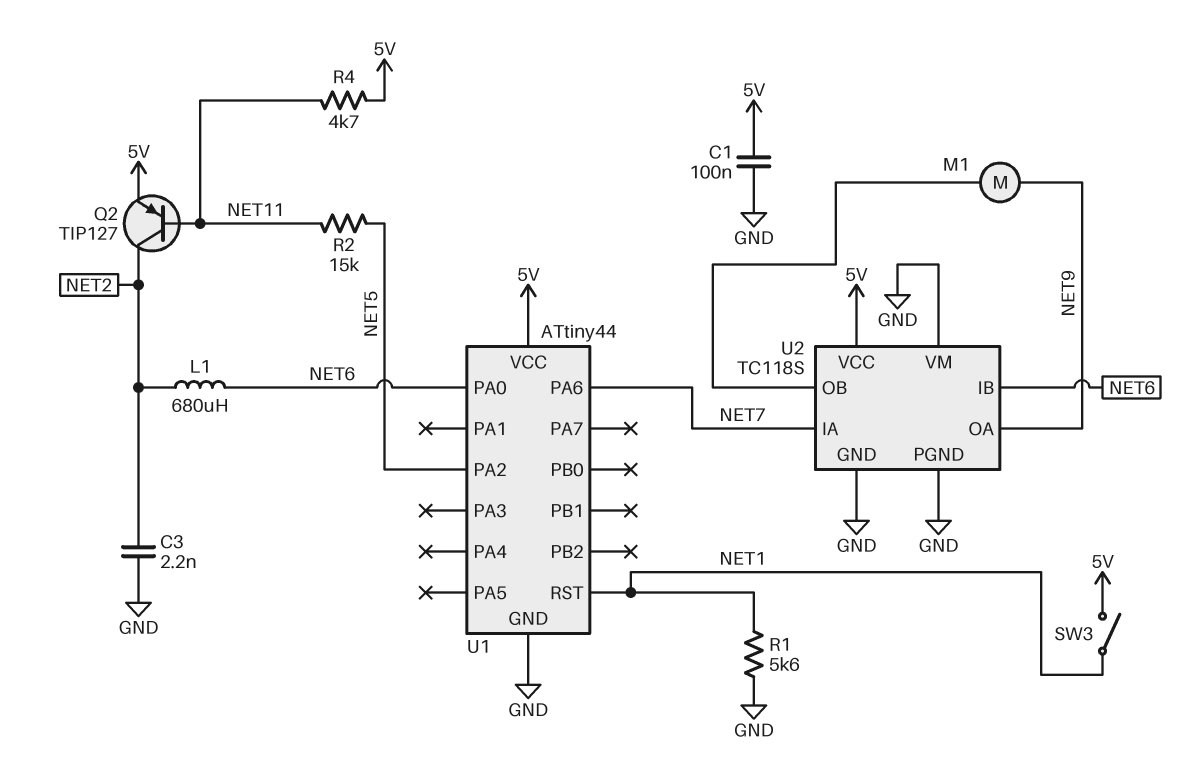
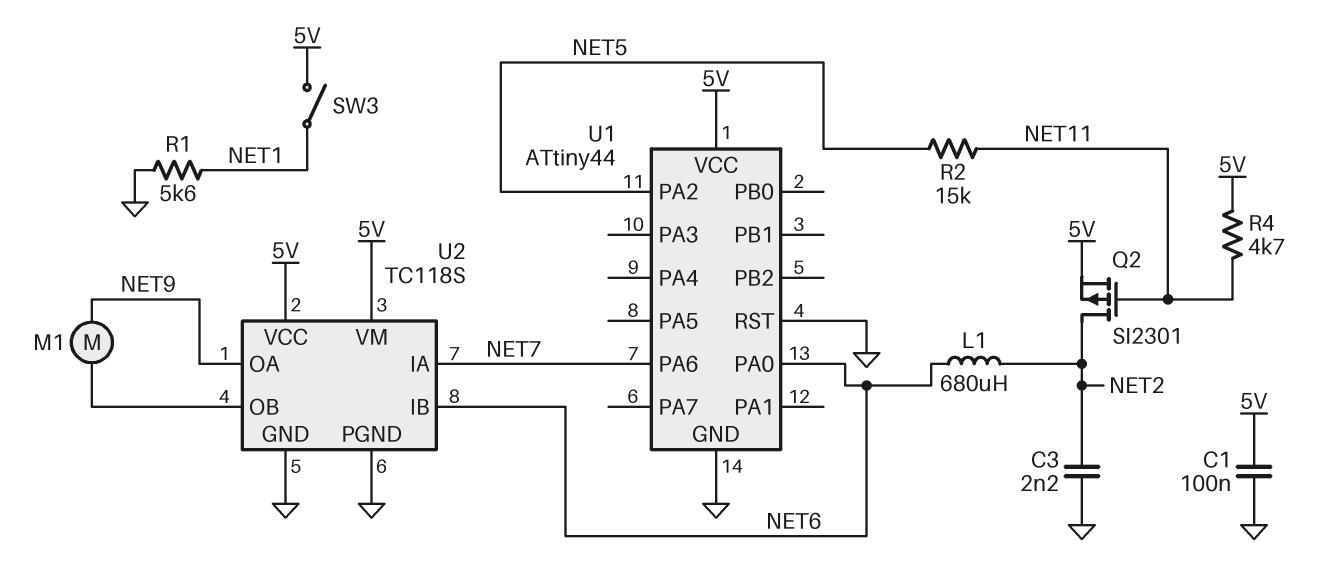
Q2: PNP TIP127 (B NET11, C NET2, E 5V) -> PMOS SI2301 (G NET11, D NET2, S 5V)
U1 pin RST: NET1 -> GND
U2 pin VM: GND -> 5V

